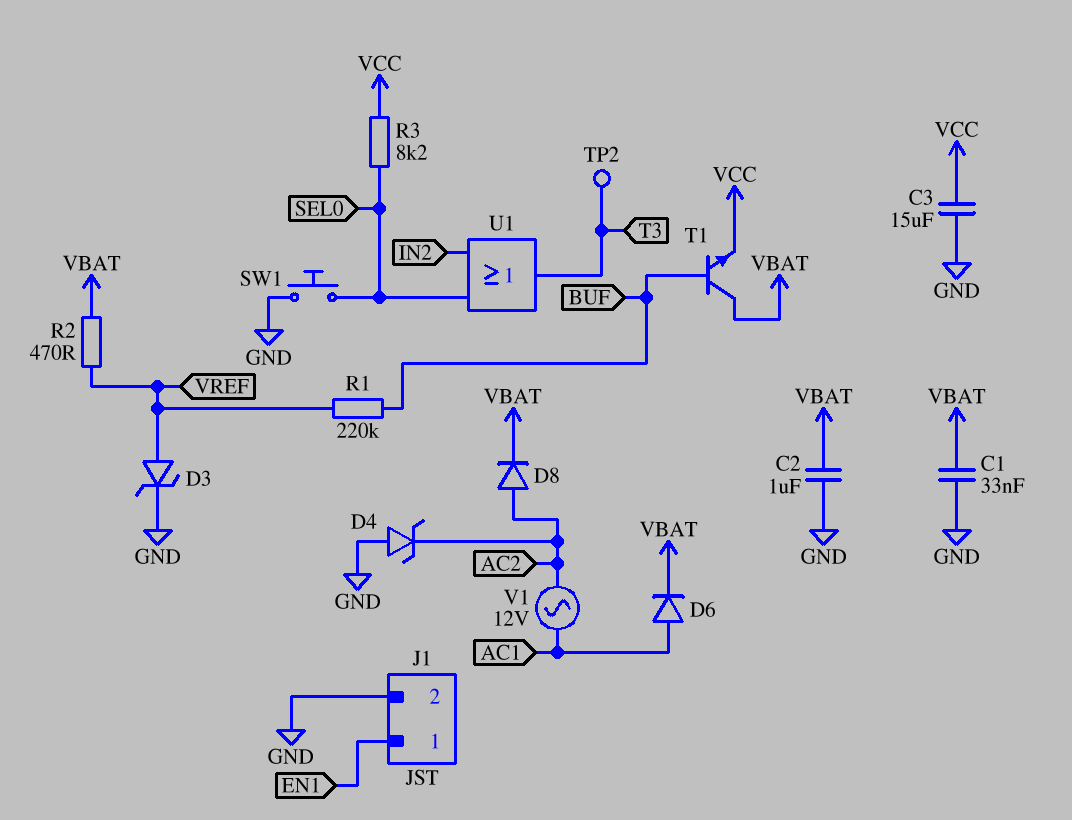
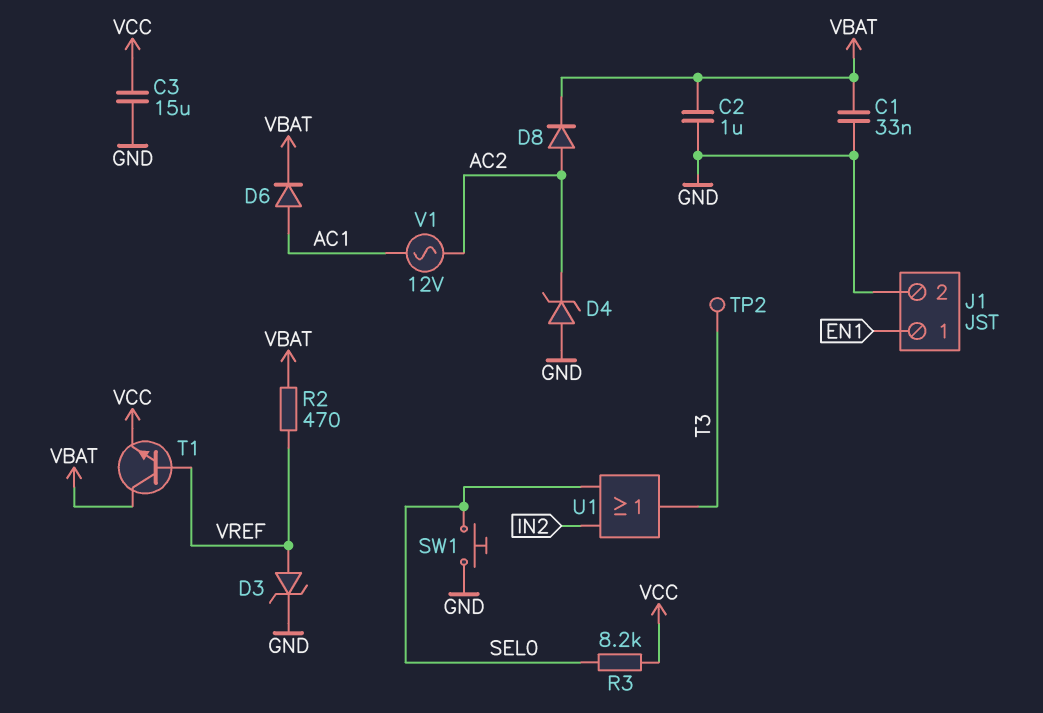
R1: 220k (BUF, VREF) -> none
T1: NPN (B BUF, C VBAT, E VCC) -> NPN (B VREF, C VBAT, E VCC)

